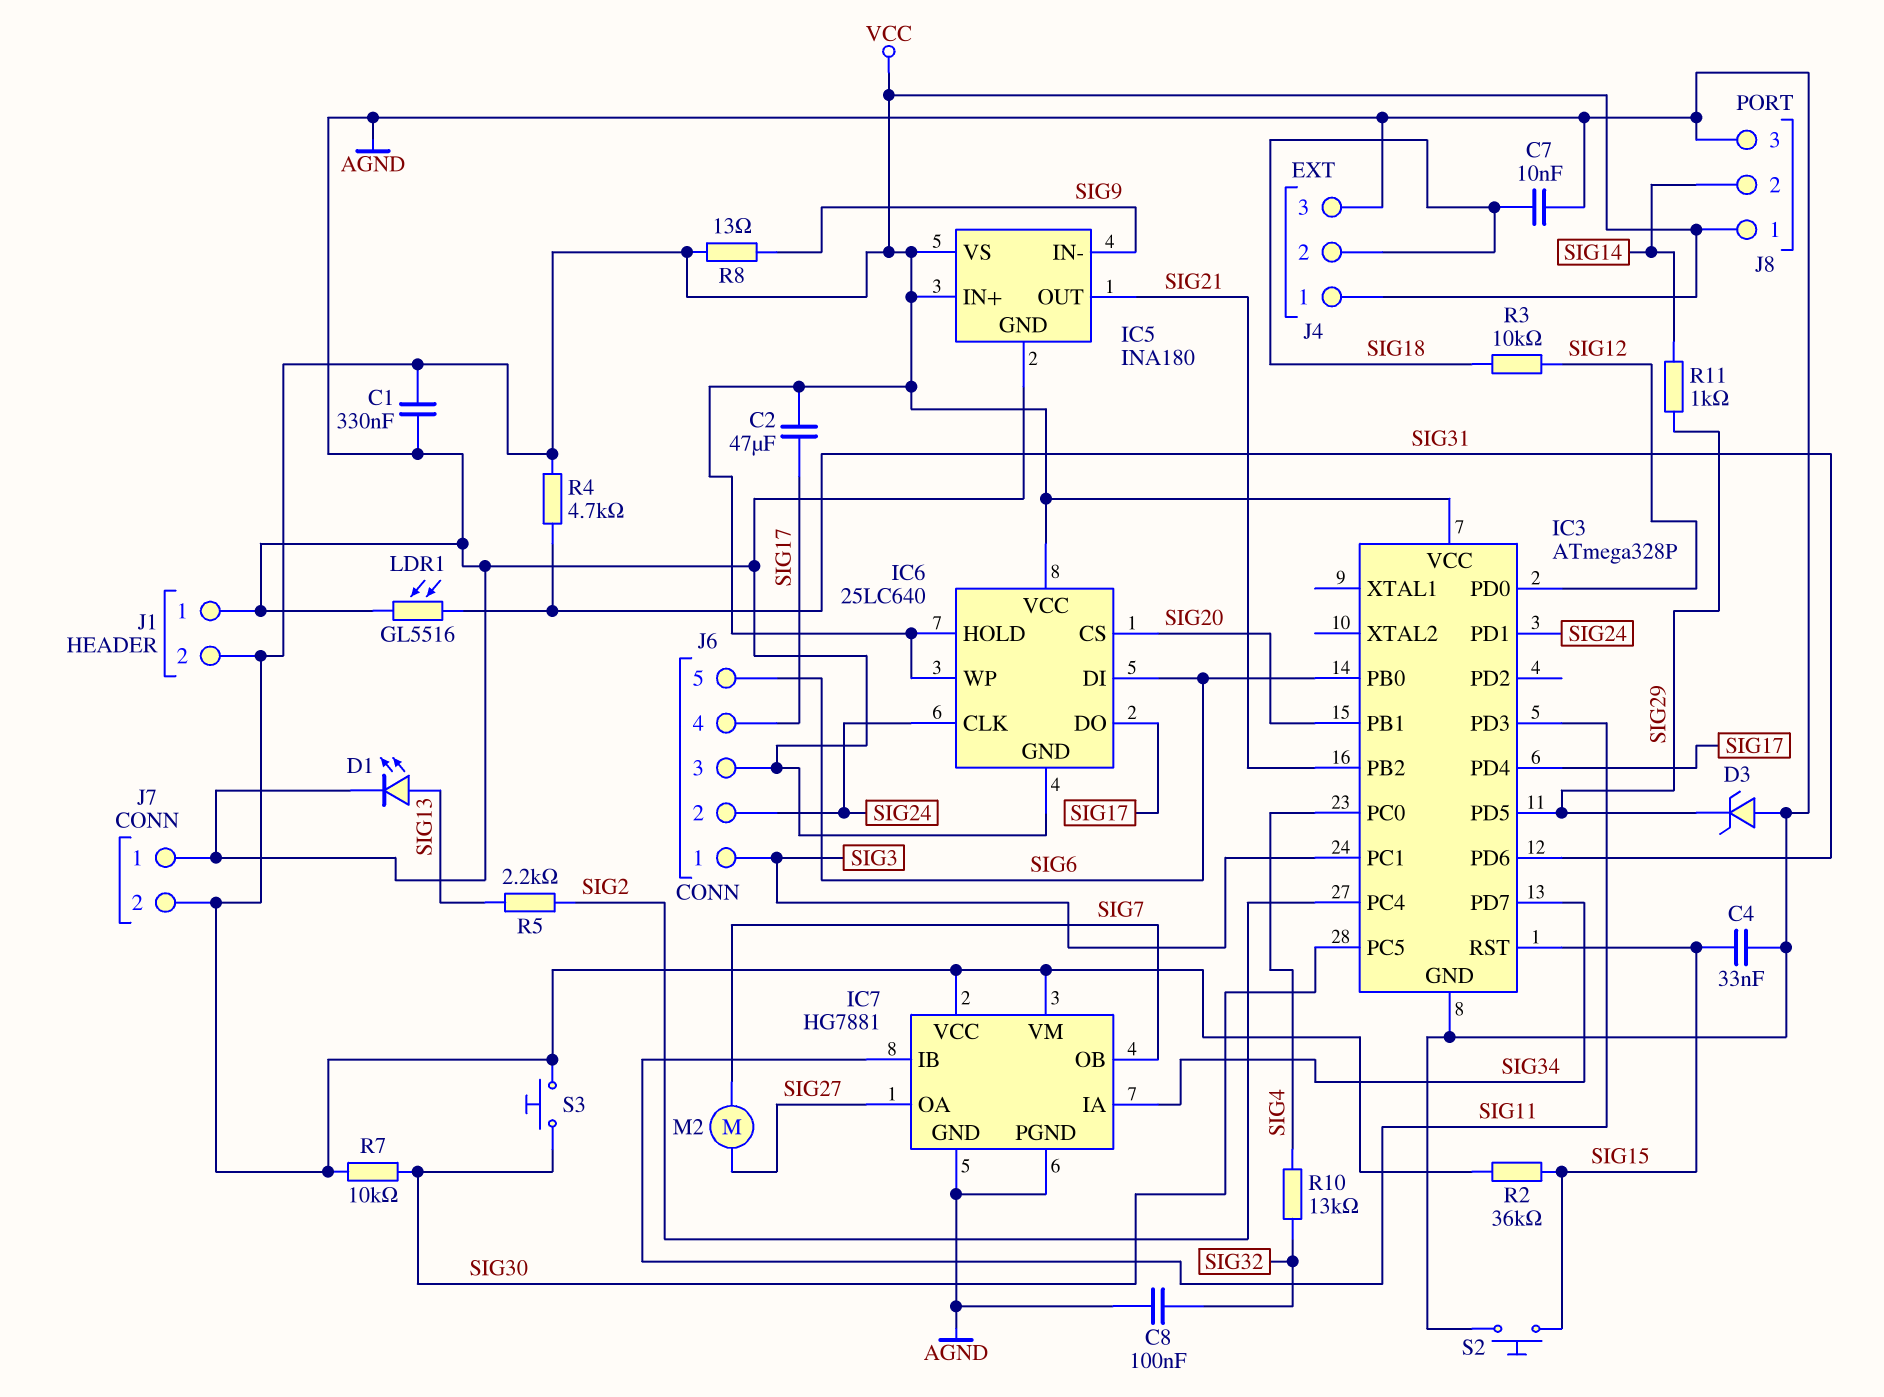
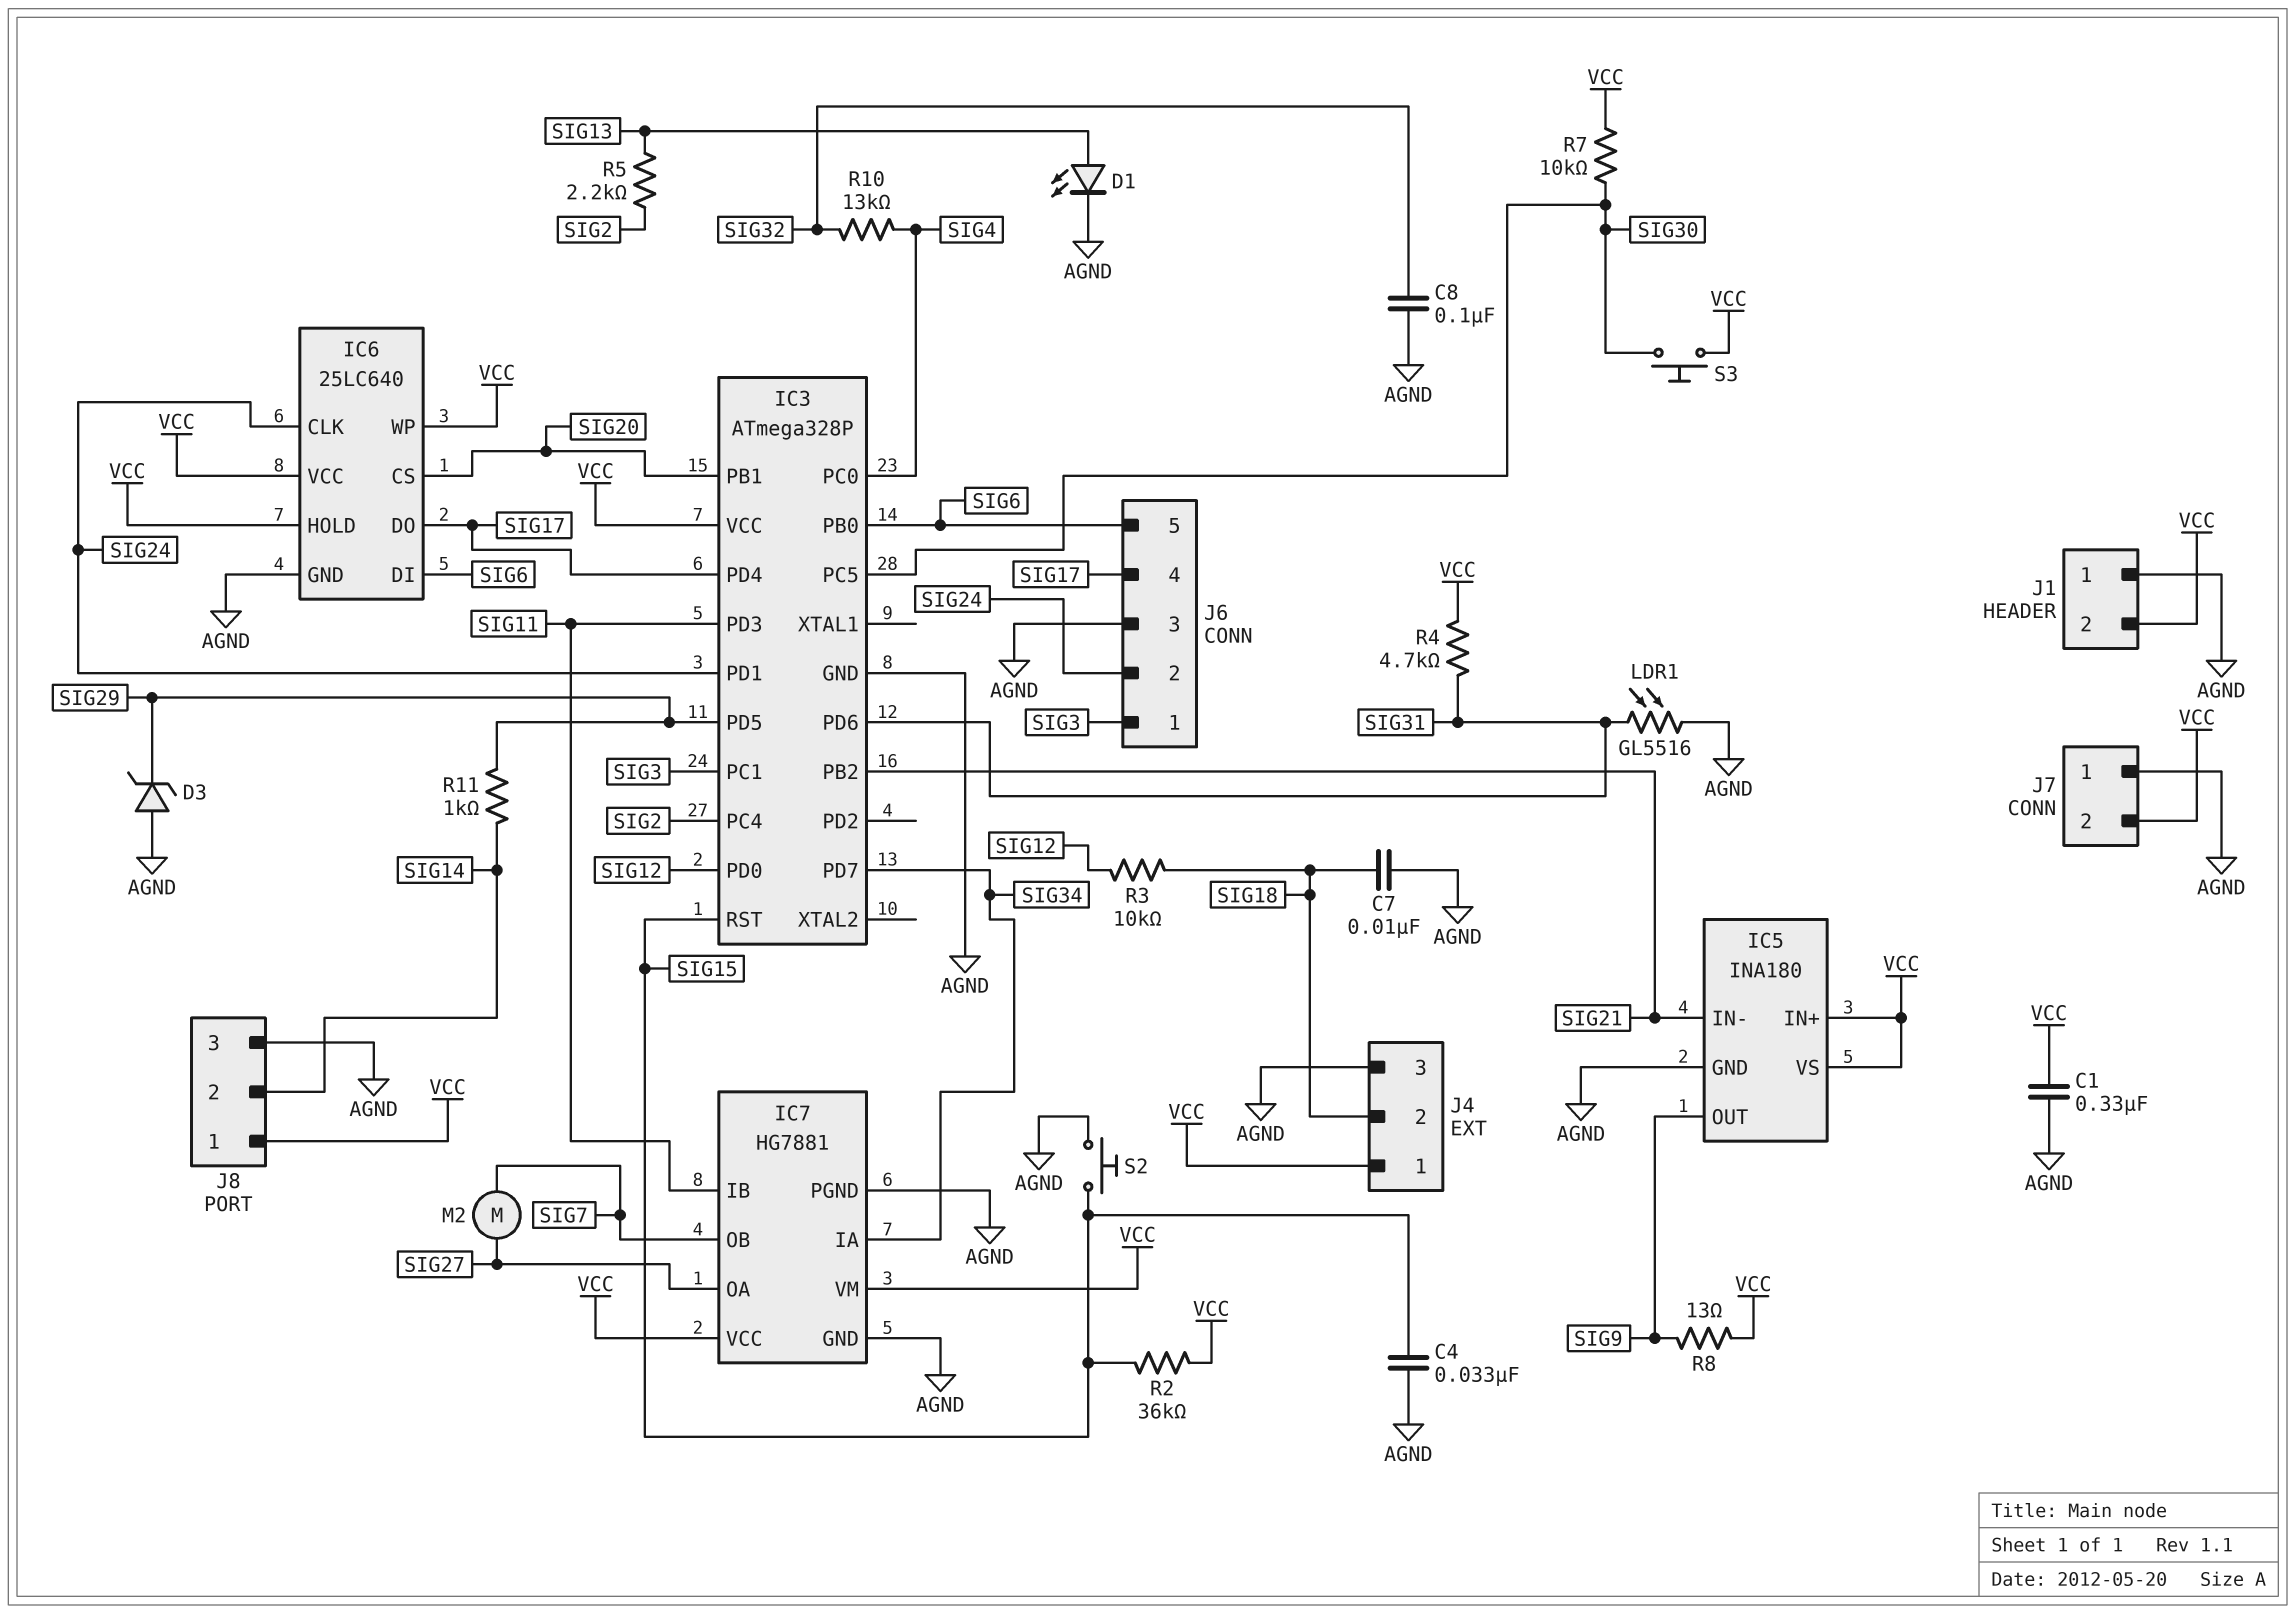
C2: 47uF (SIG17, VCC) -> none
IC5 pin IN-: SIG9 -> SIG21
IC5 pin OUT: SIG21 -> SIG9

